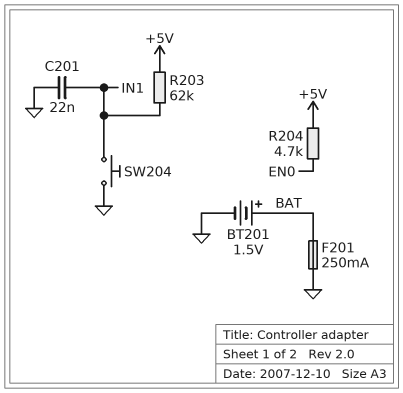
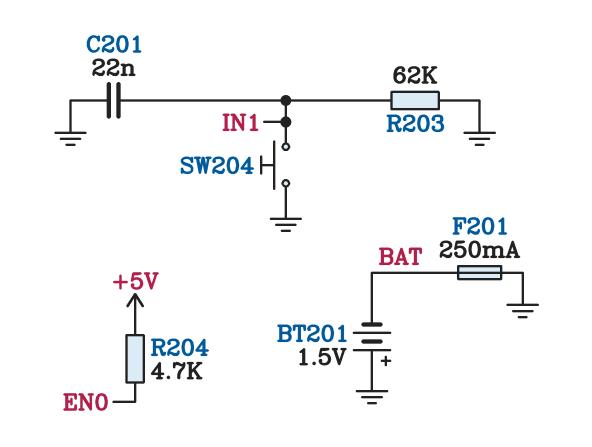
BT201: 1.5V (plus BAT, minus GND) -> 1.5V (plus GND, minus BAT)
R203: 62k (+5V, IN1) -> 62k (GND, IN1)

